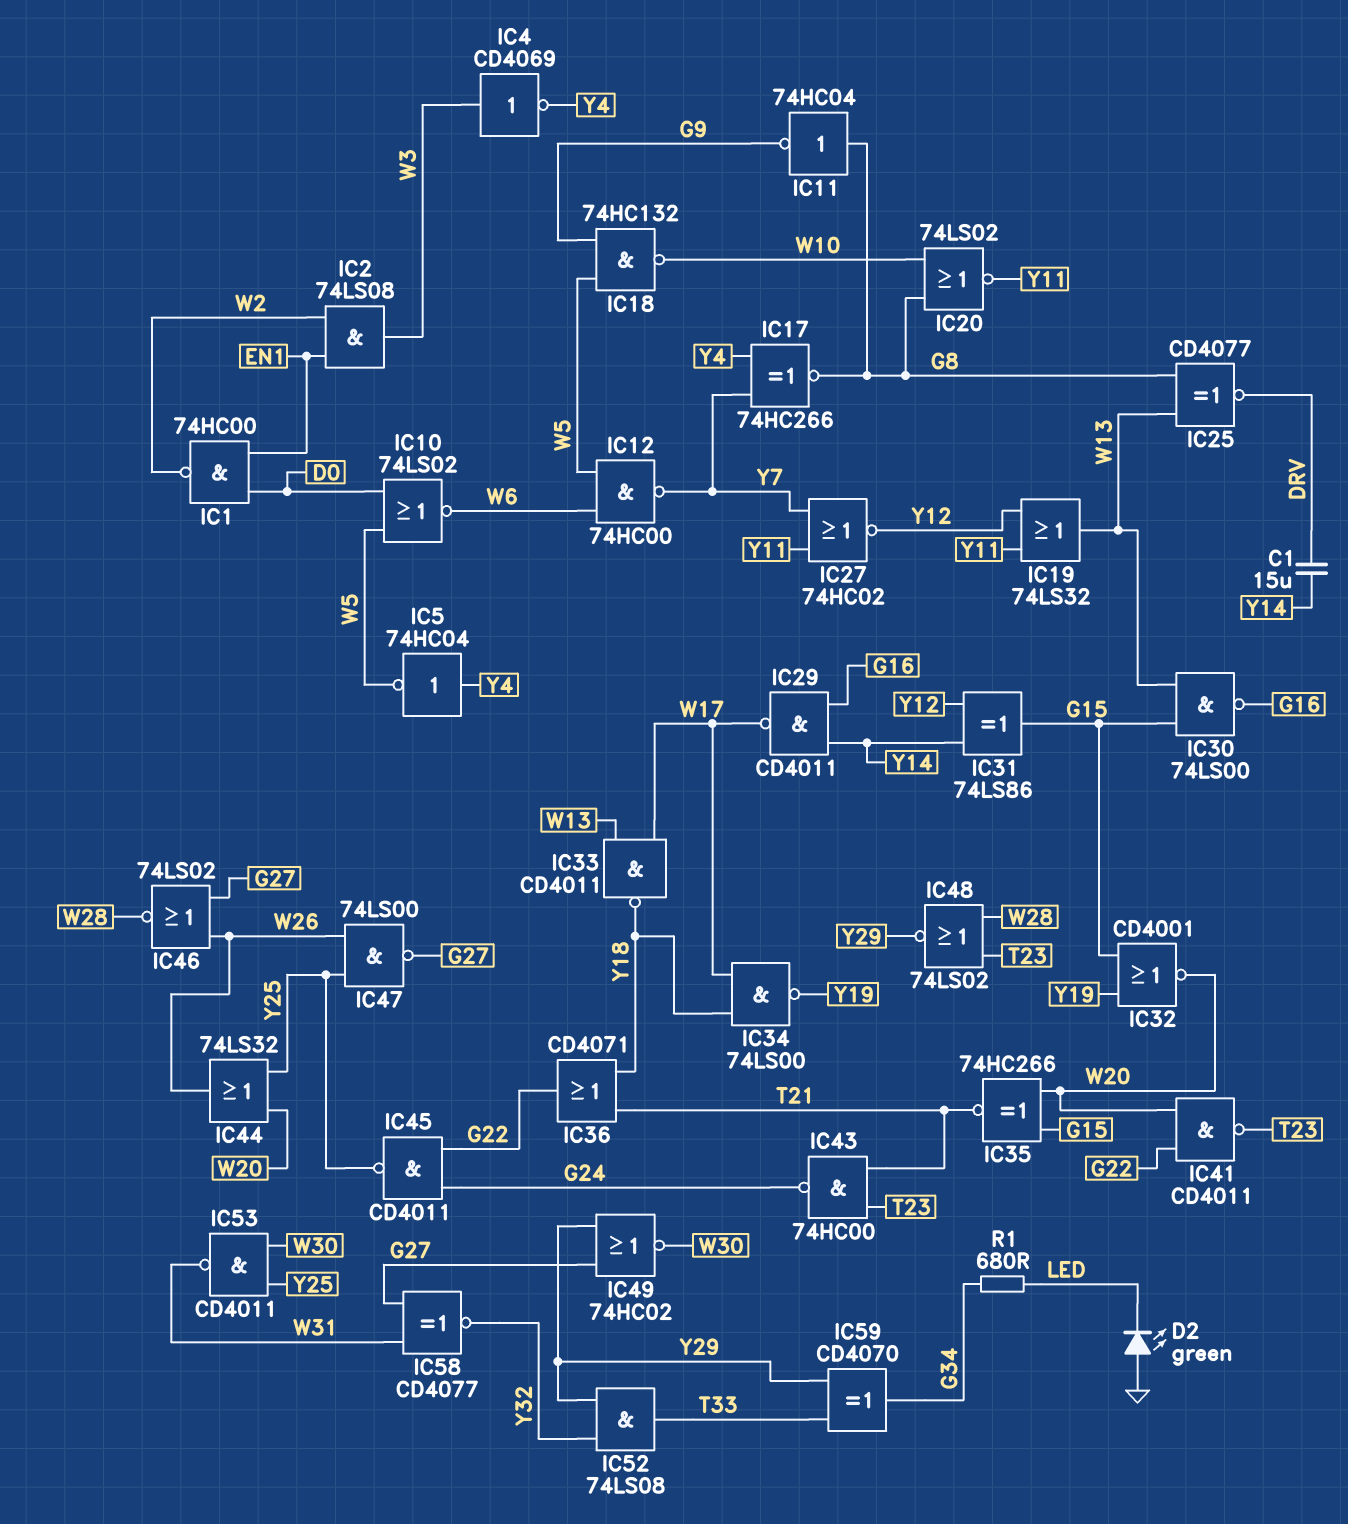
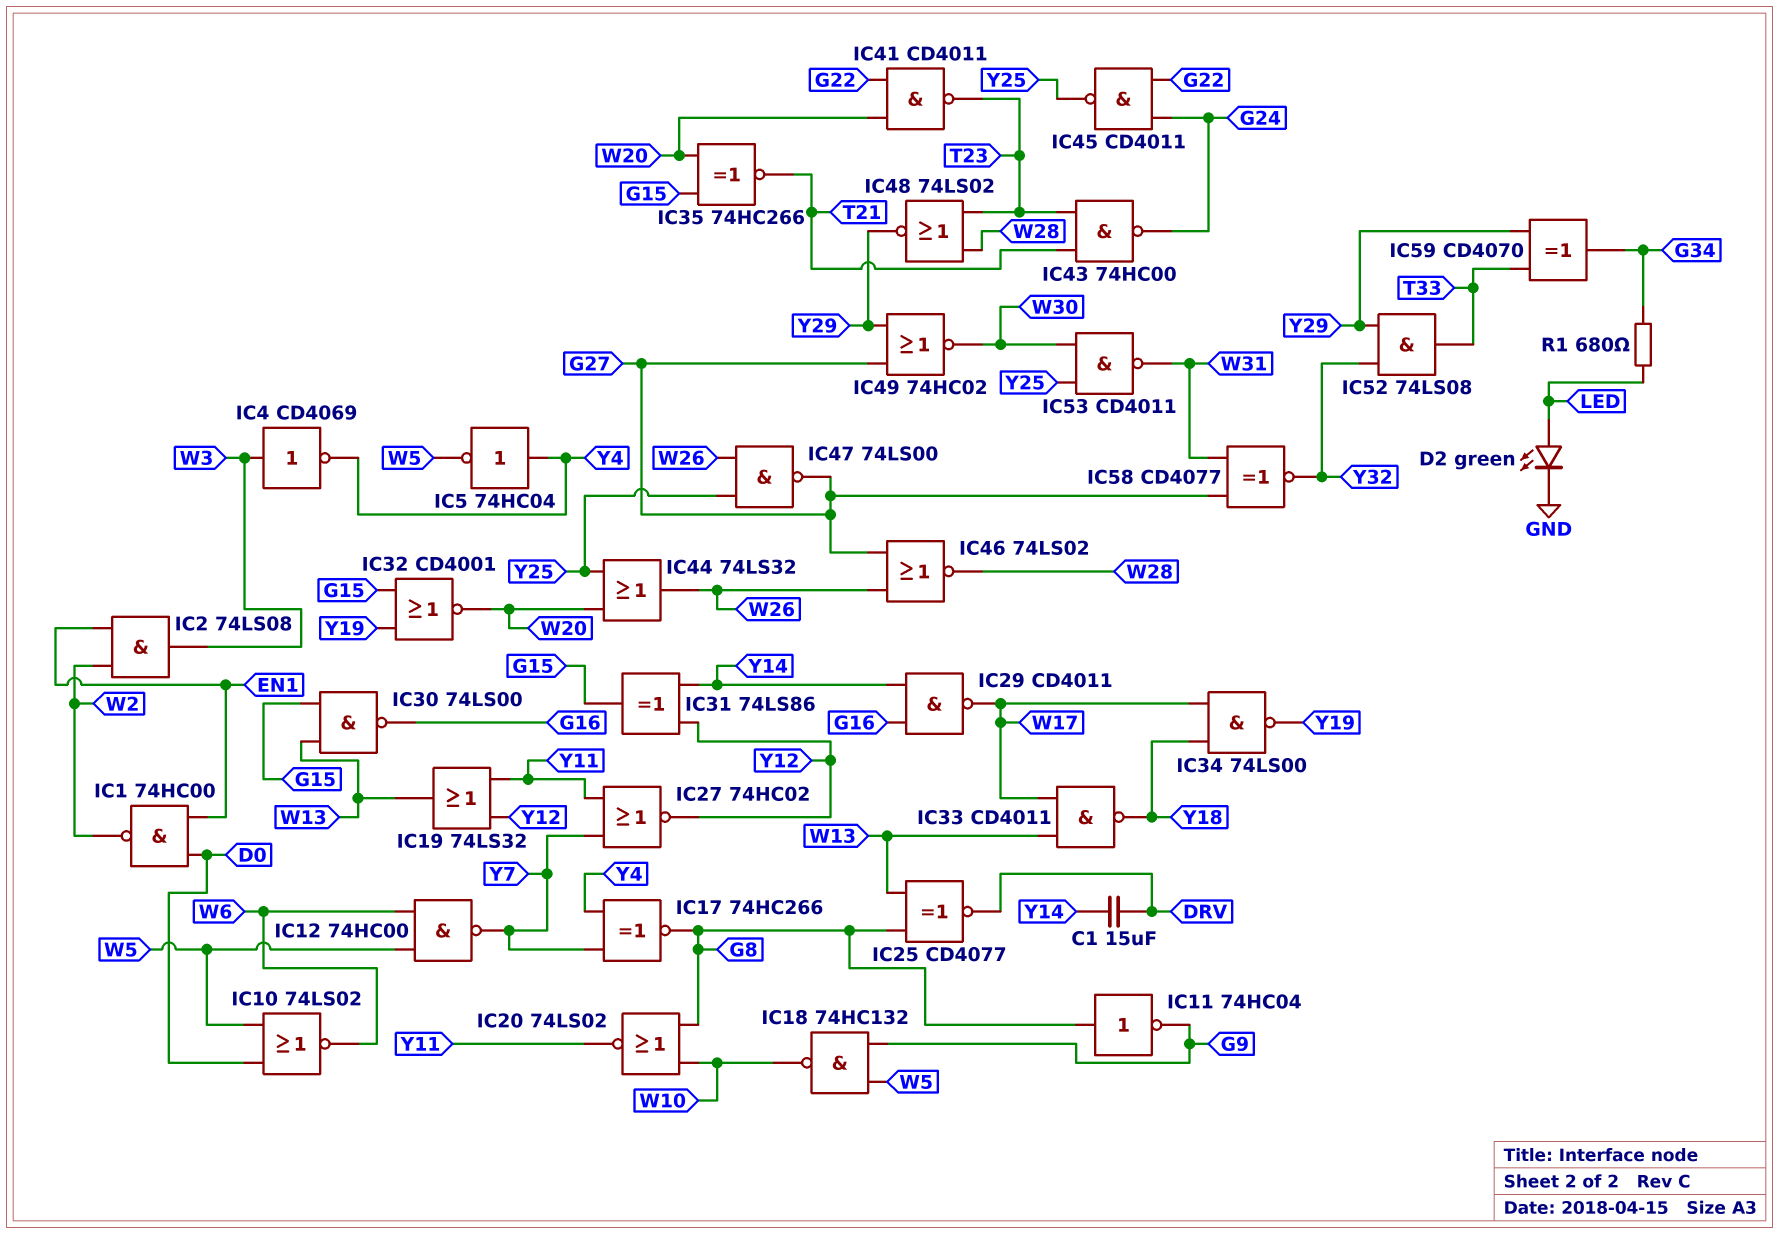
D2: LED green (A GND, K LED) -> LED green (A LED, K GND)
IC36: OR CD4071 (in T21, in Y18, out G22) -> none

